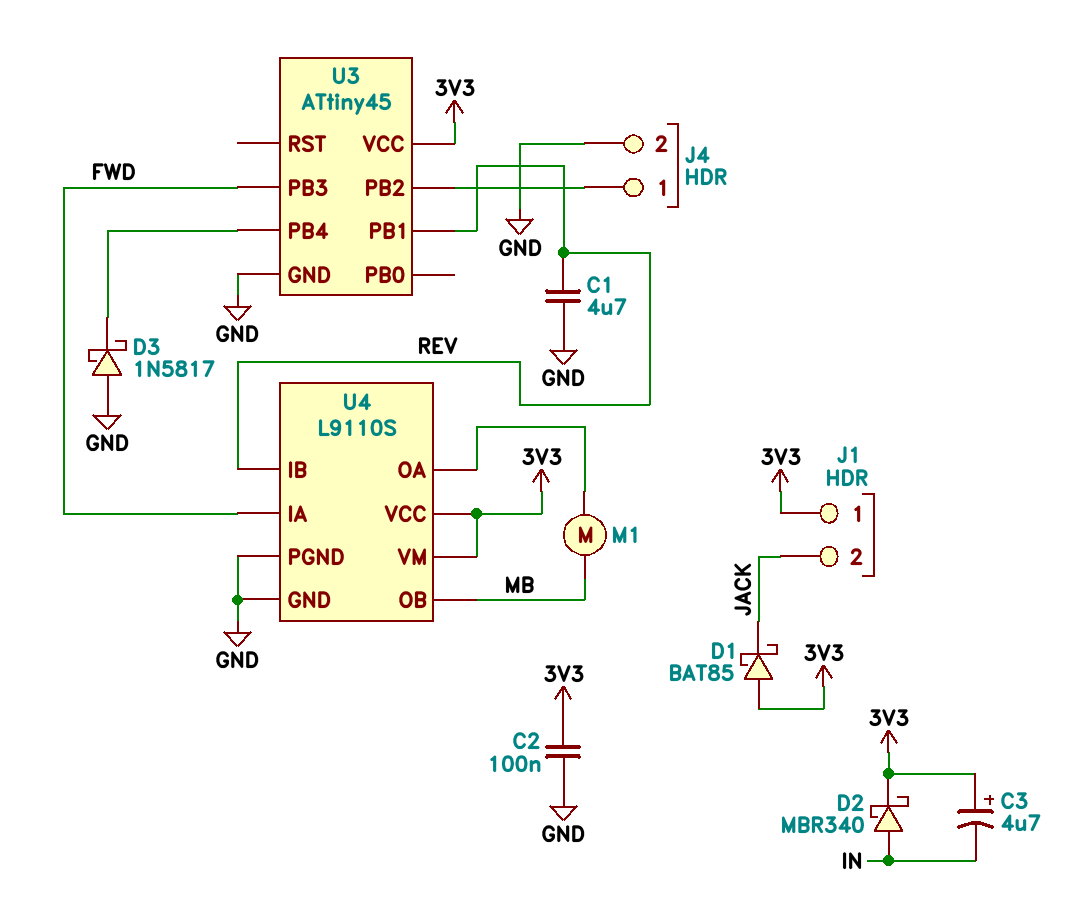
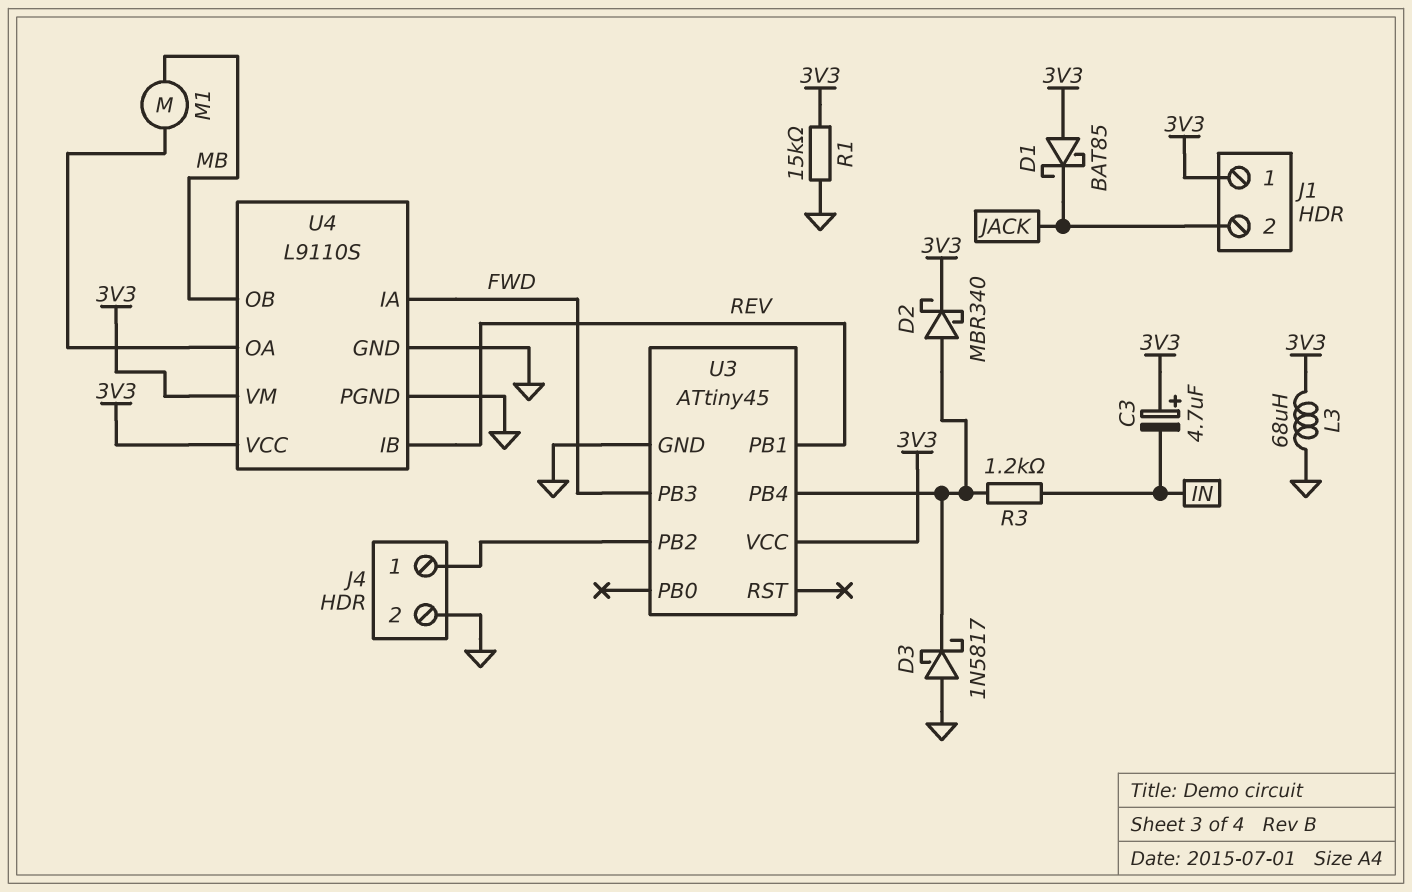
C1: 4.7uF (GND, REV) -> none
C2: 100nF (3V3, GND) -> none
D2: schottky MBR340 (A IN, K 3V3) -> schottky MBR340 (A U3/PB4, K 3V3)
L3: none -> 68uH (3V3, GND)
R1: none -> 15k (3V3, GND)
R3: none -> 1.2k (IN, U3/PB4)

